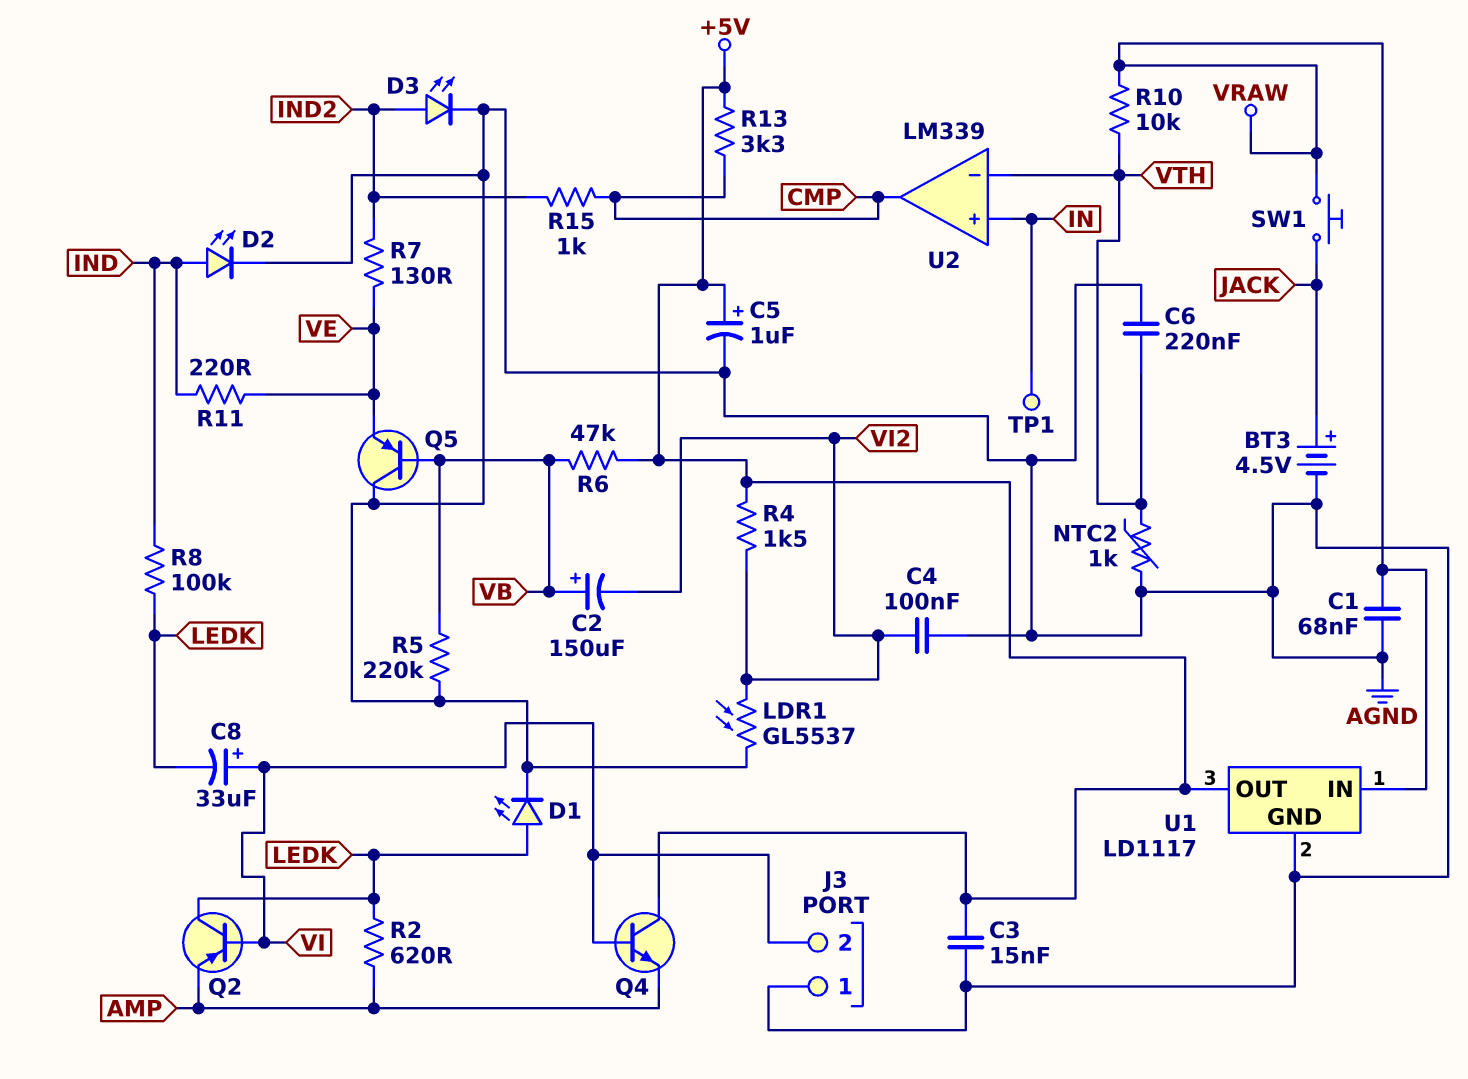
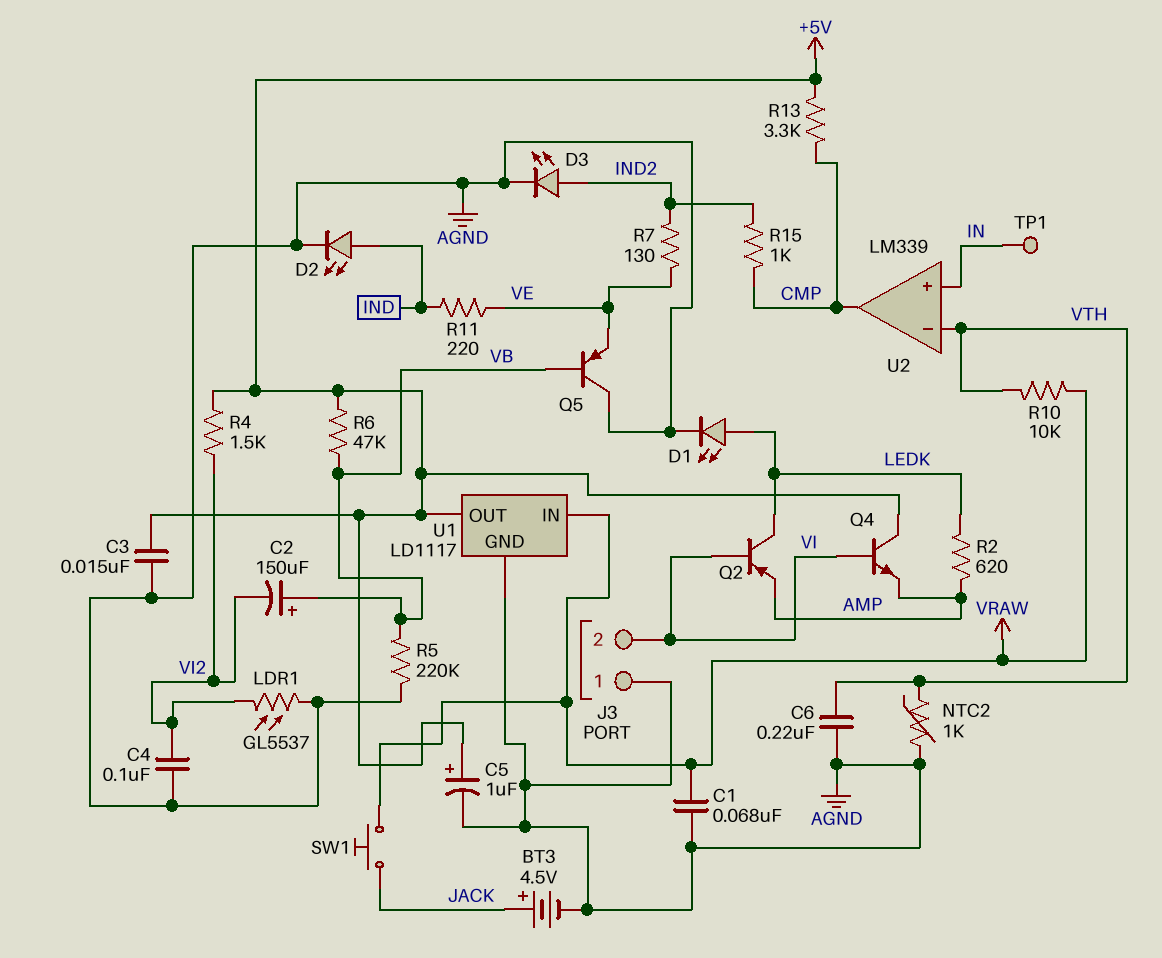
C8: 33uF (plus VI, minus LEDK) -> none
R8: 100k (IND, LEDK) -> none

